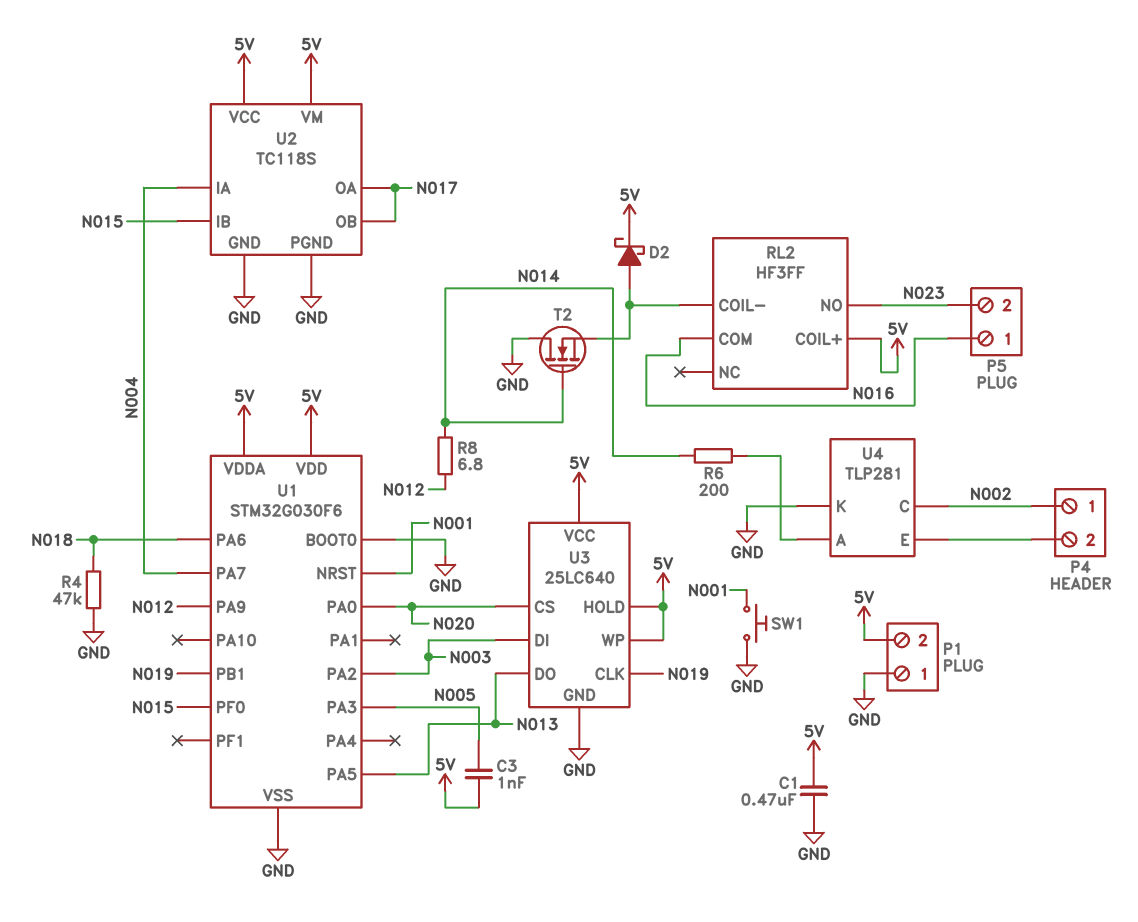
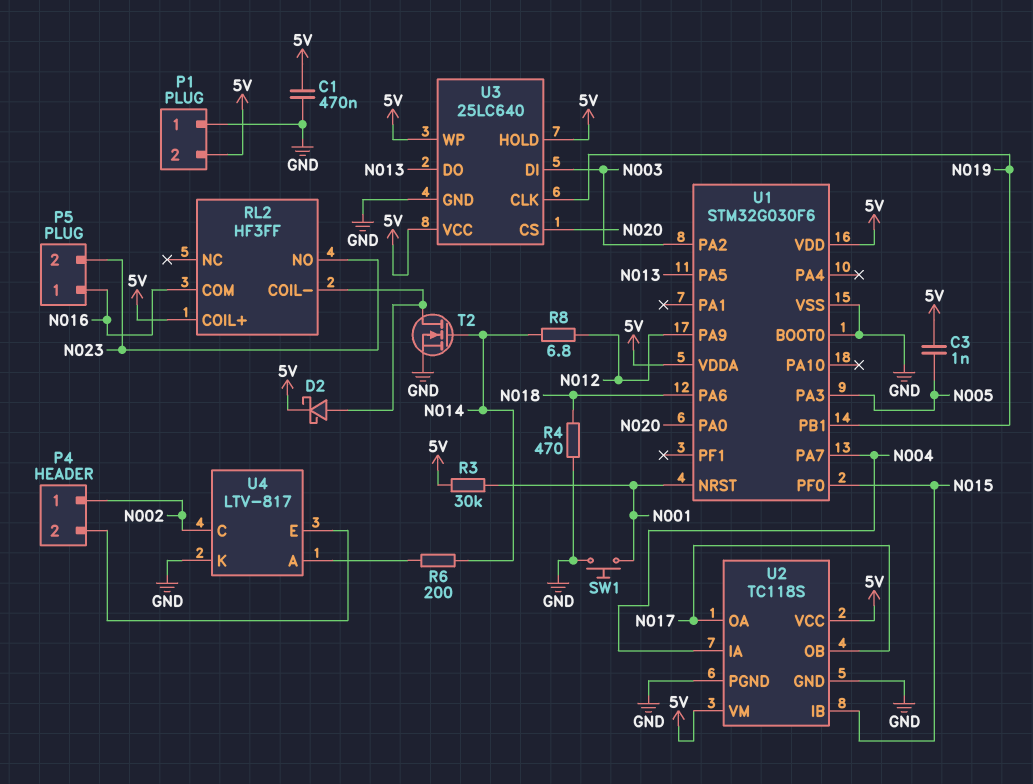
R3: none -> 30k (5V, N001)
R4: 47k (GND, N018) -> 470 (GND, N018)
T2: NMOS (G N014, D GND, S RL2/COIL-) -> NMOS (G N014, D RL2/COIL-, S GND)
U4: TLP281 -> LTV-817

